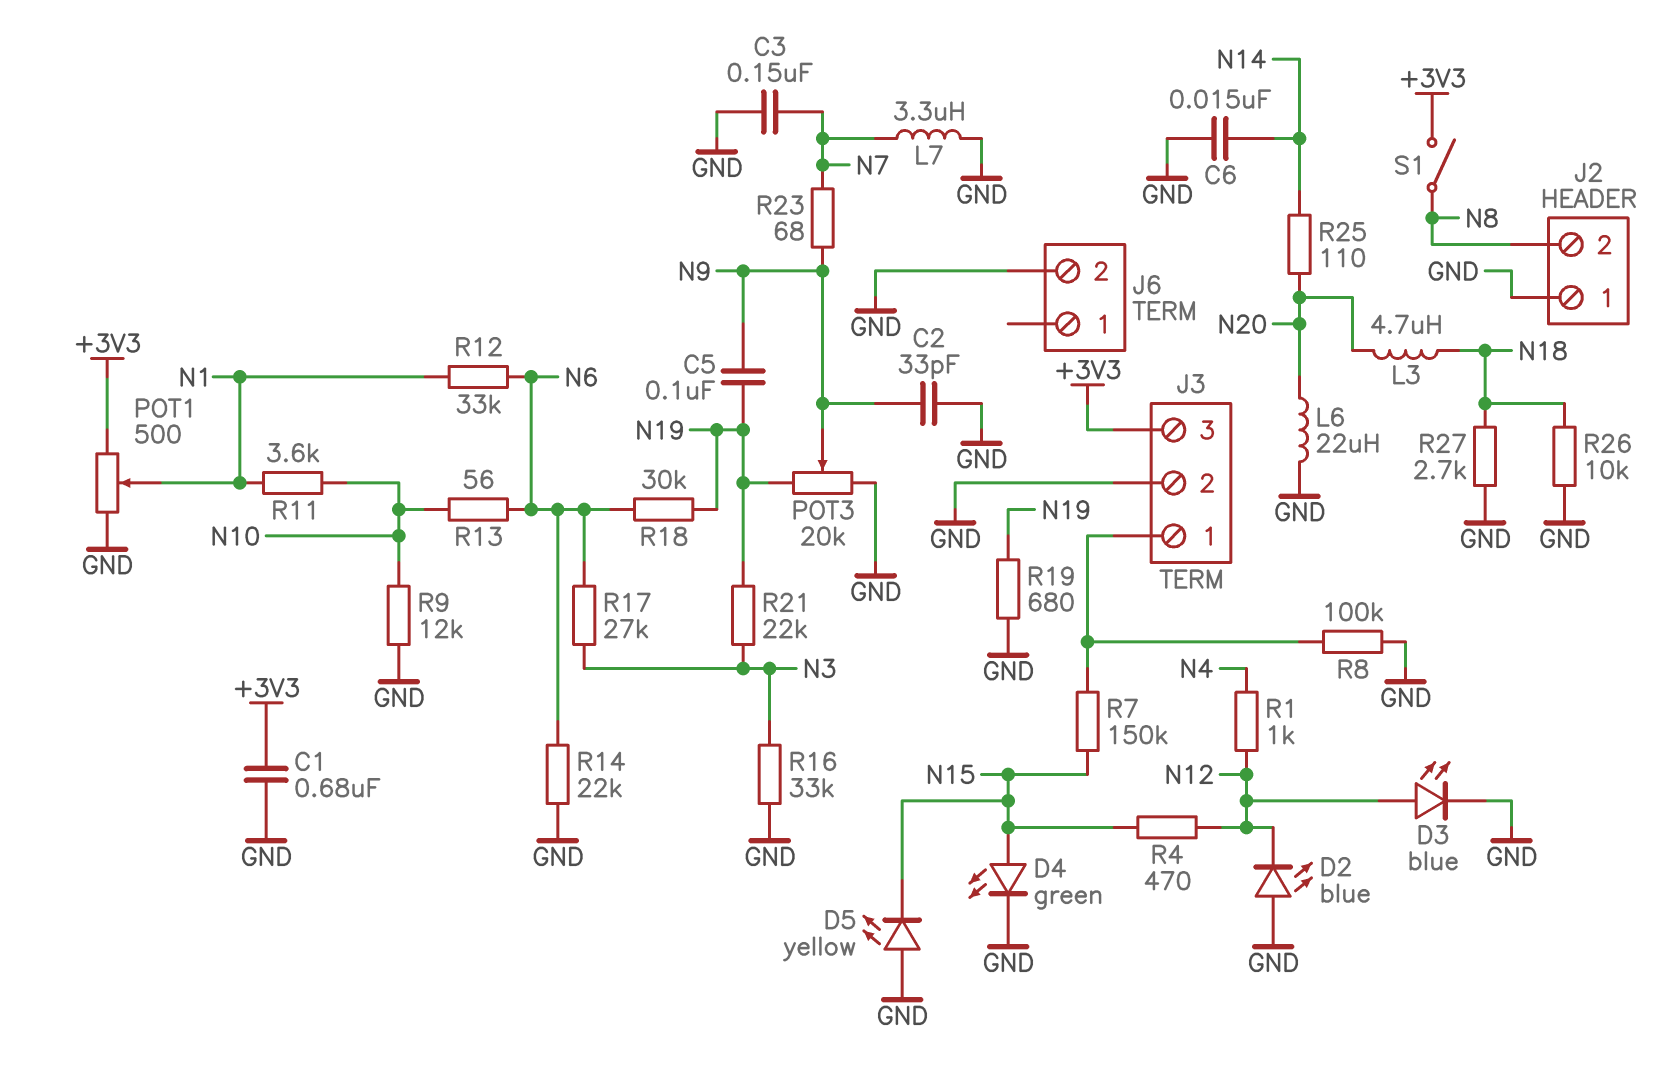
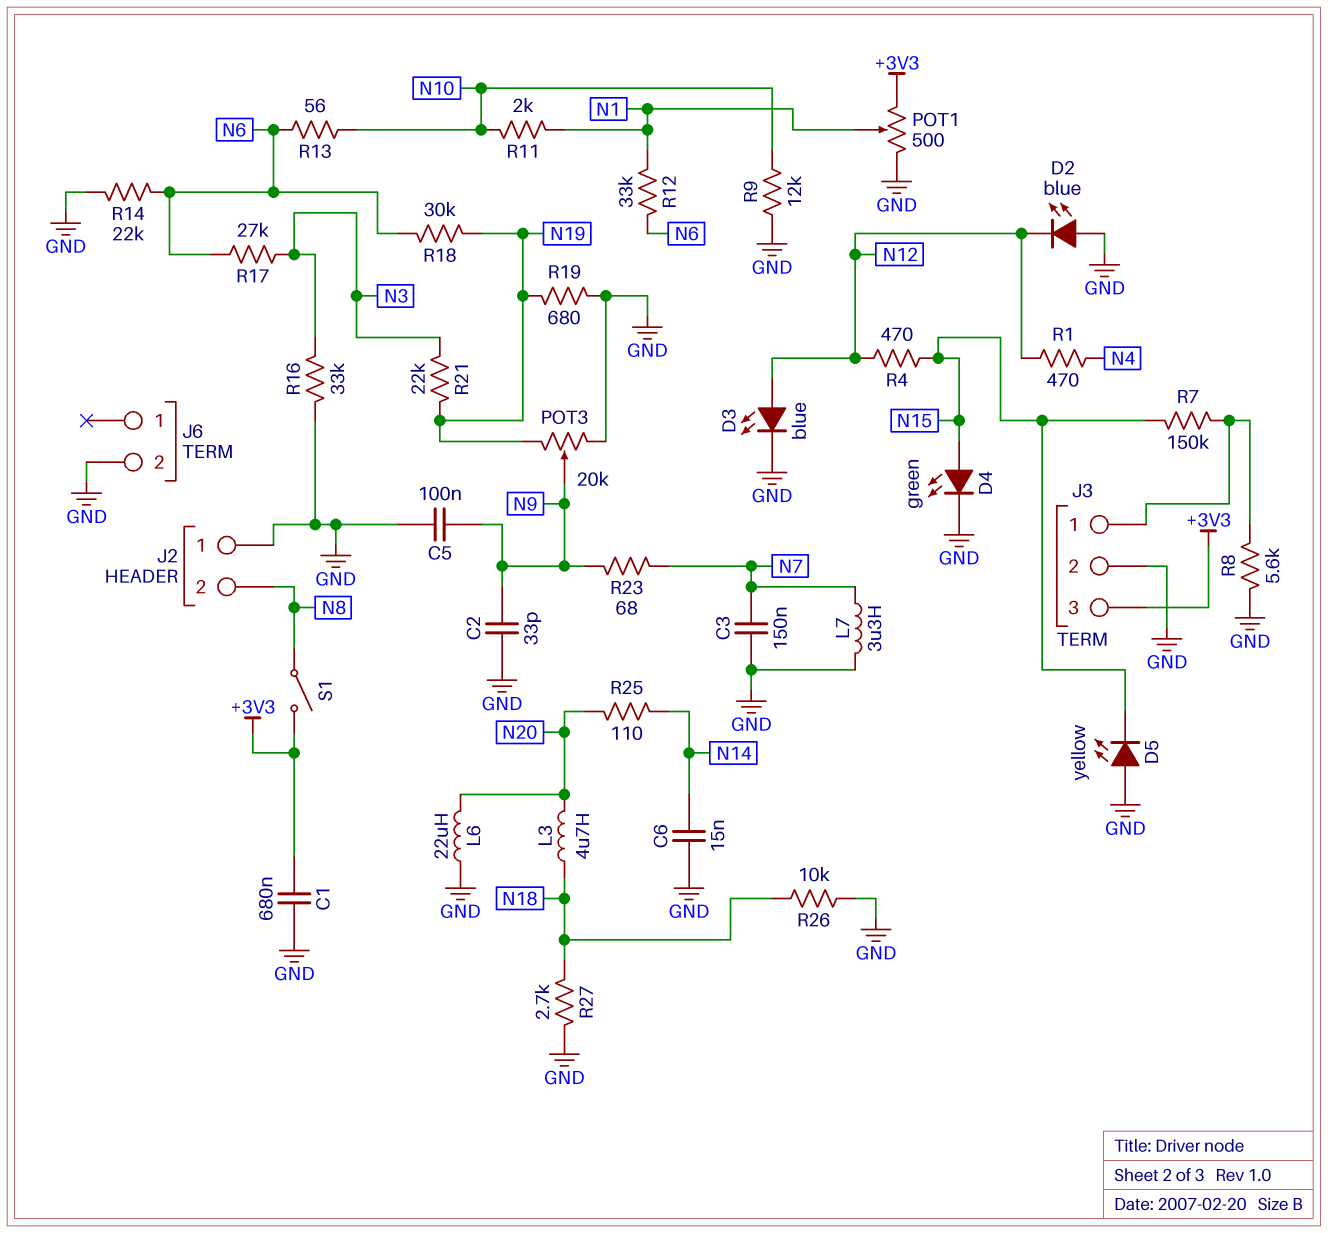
C5: 100nF (N9, N19) -> 100nF (GND, N9)
R1: 1k (N4, N12) -> 470 (N4, N12)
R8: 100k (GND, J3/1) -> 5.6k (GND, J3/1)
R11: 3.6k (N1, N10) -> 2k (N1, N10)

